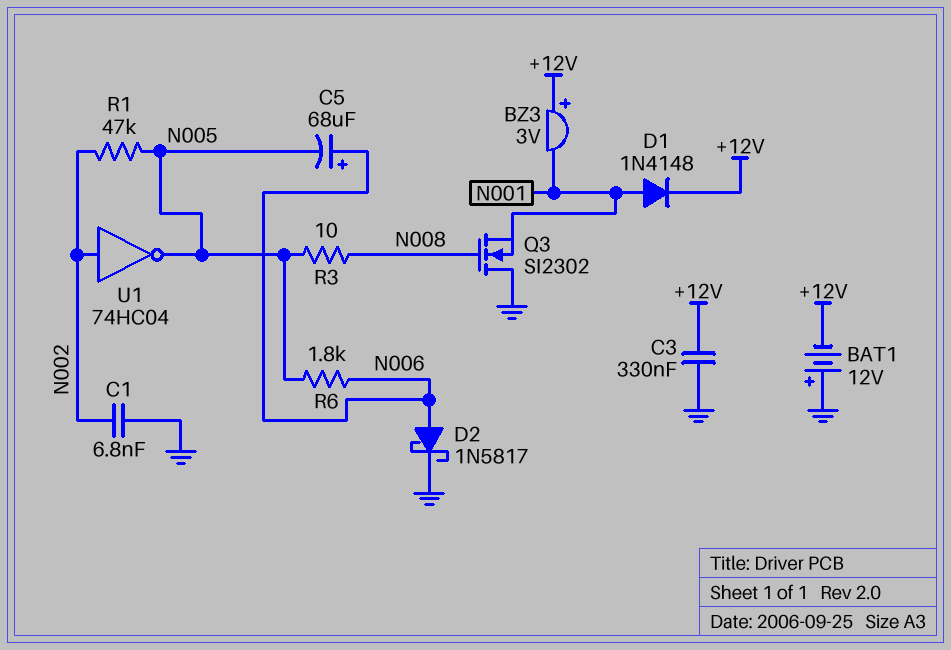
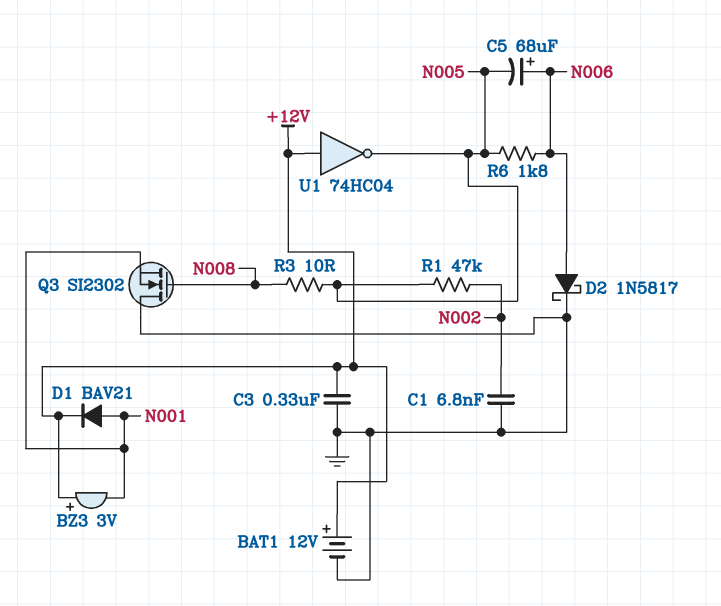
BAT1: 12V (plus GND, minus +12V) -> 12V (plus +12V, minus GND)
D1: diode 1N4148 (A N001, K +12V) -> diode BAV21 (A N001, K +12V)
U1: NOT 74HC04 (in N002, out N005) -> NOT 74HC04 (in +12V, out N005)

